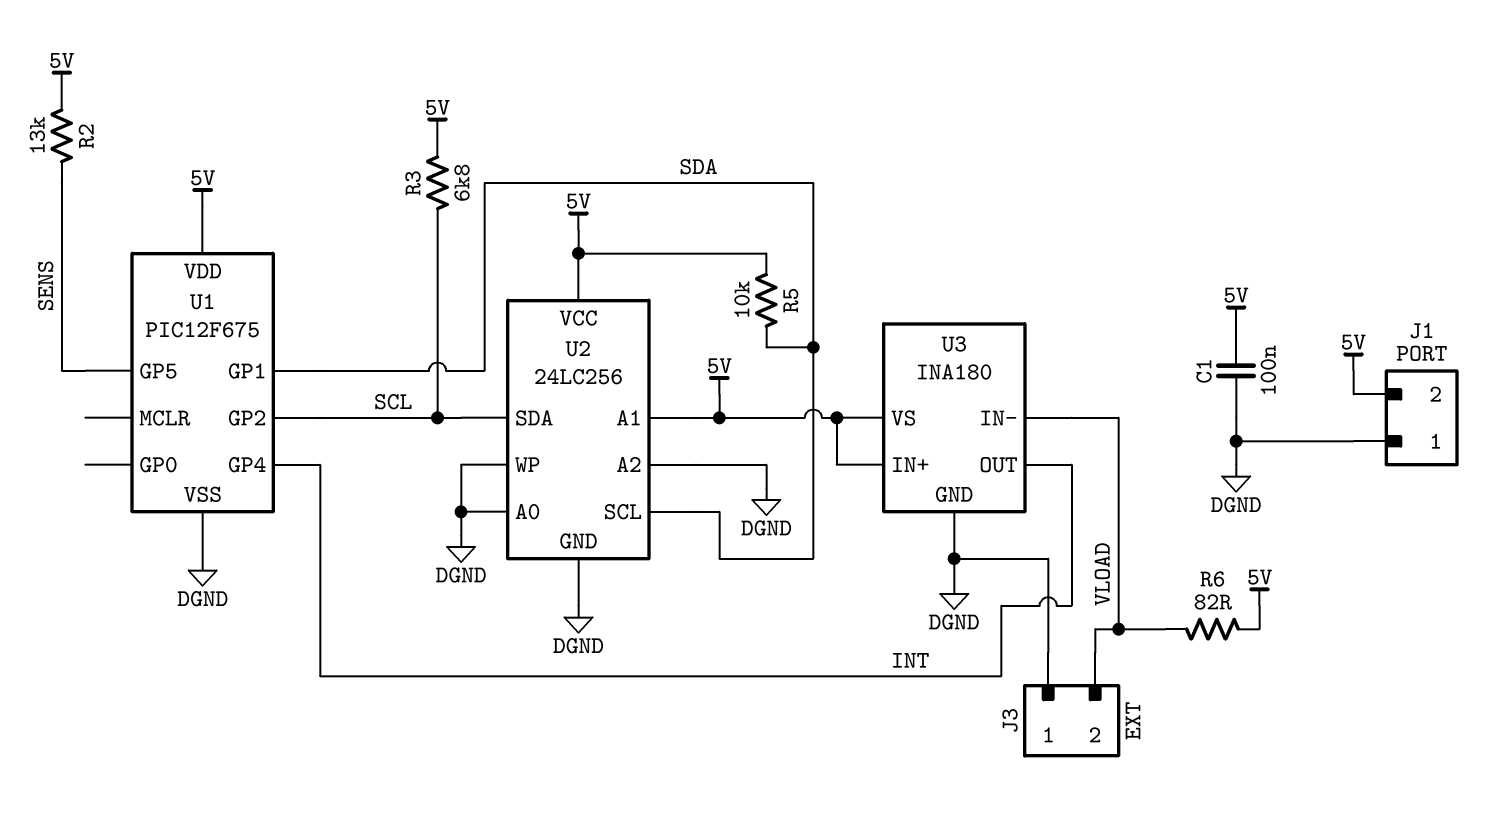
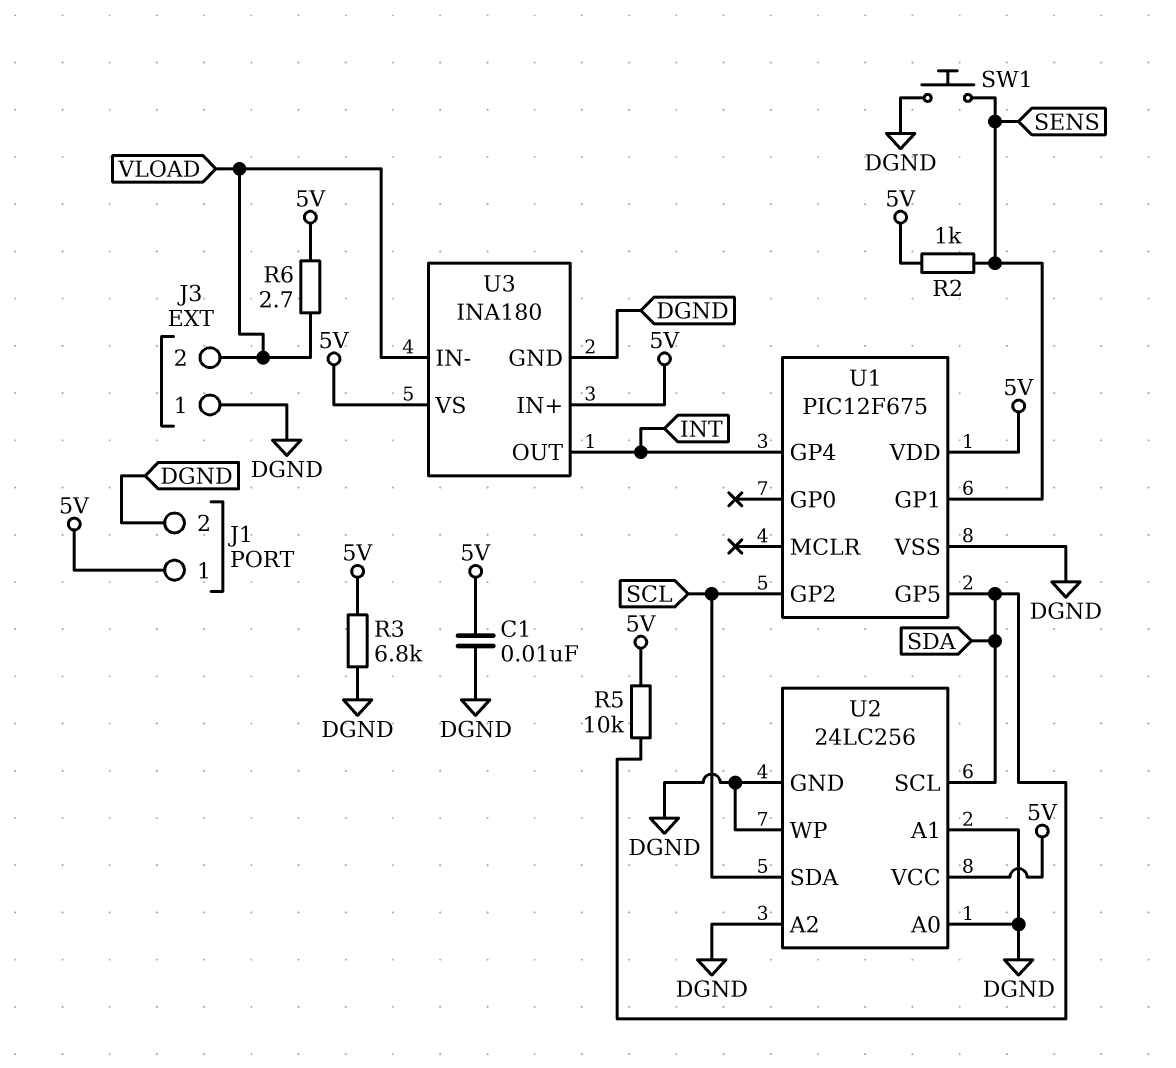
C1: 100nF (5V, DGND) -> 10nF (5V, DGND)
J1 pin 1: DGND -> 5V
J1 pin 2: 5V -> DGND
R2: 13k (5V, SENS) -> 1k (5V, SENS)
R3: 6.8k (5V, SCL) -> 6.8k (5V, DGND)
R6: 82 (5V, VLOAD) -> 2.7 (5V, VLOAD)
SW1: none -> button (DGND, SENS)
U1 pin GP1: SDA -> SENS
U1 pin GP5: SENS -> SDA
U2 pin A1: 5V -> DGND

